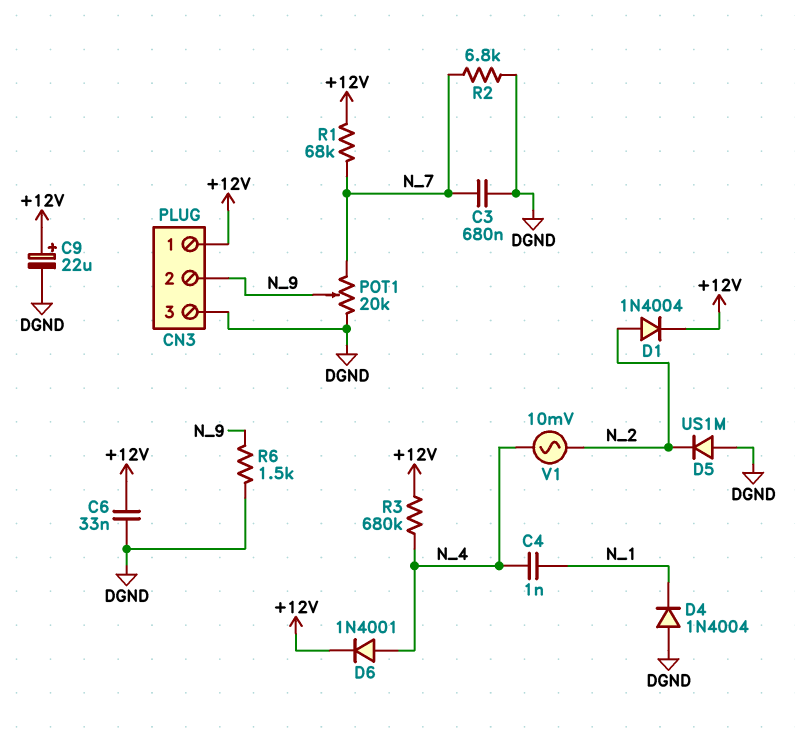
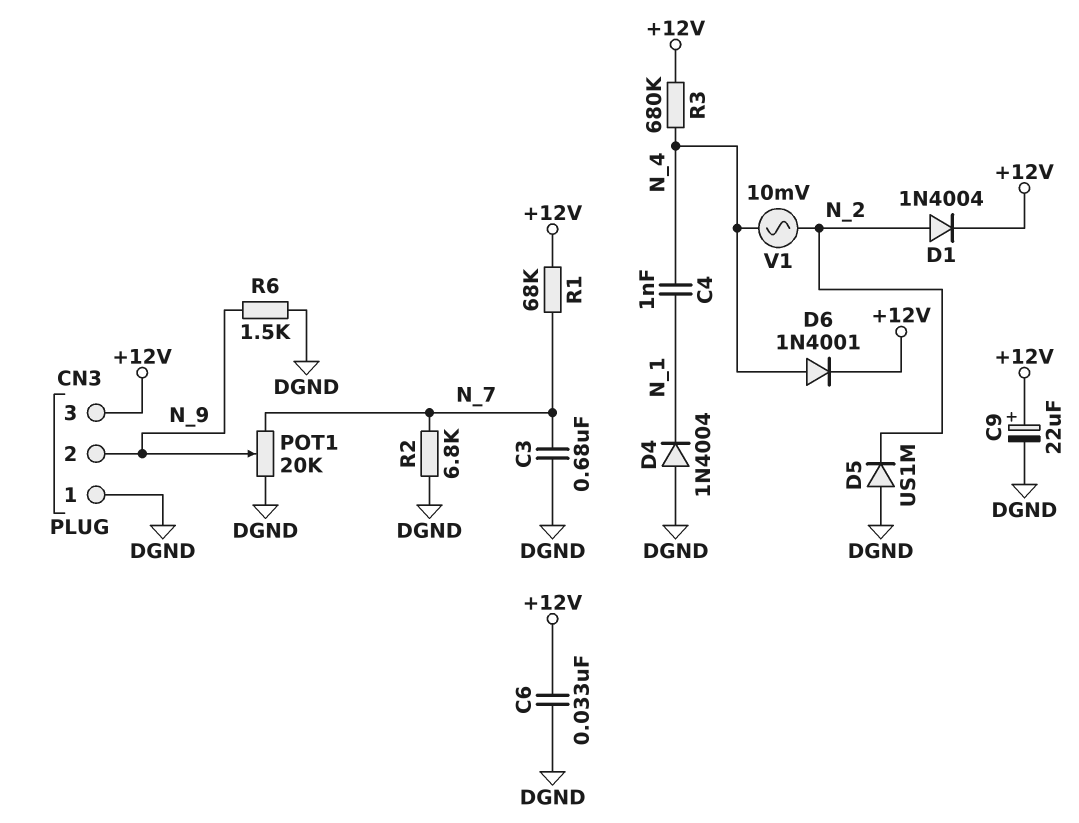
CN3 pin 1: +12V -> DGND
CN3 pin 3: DGND -> +12V

